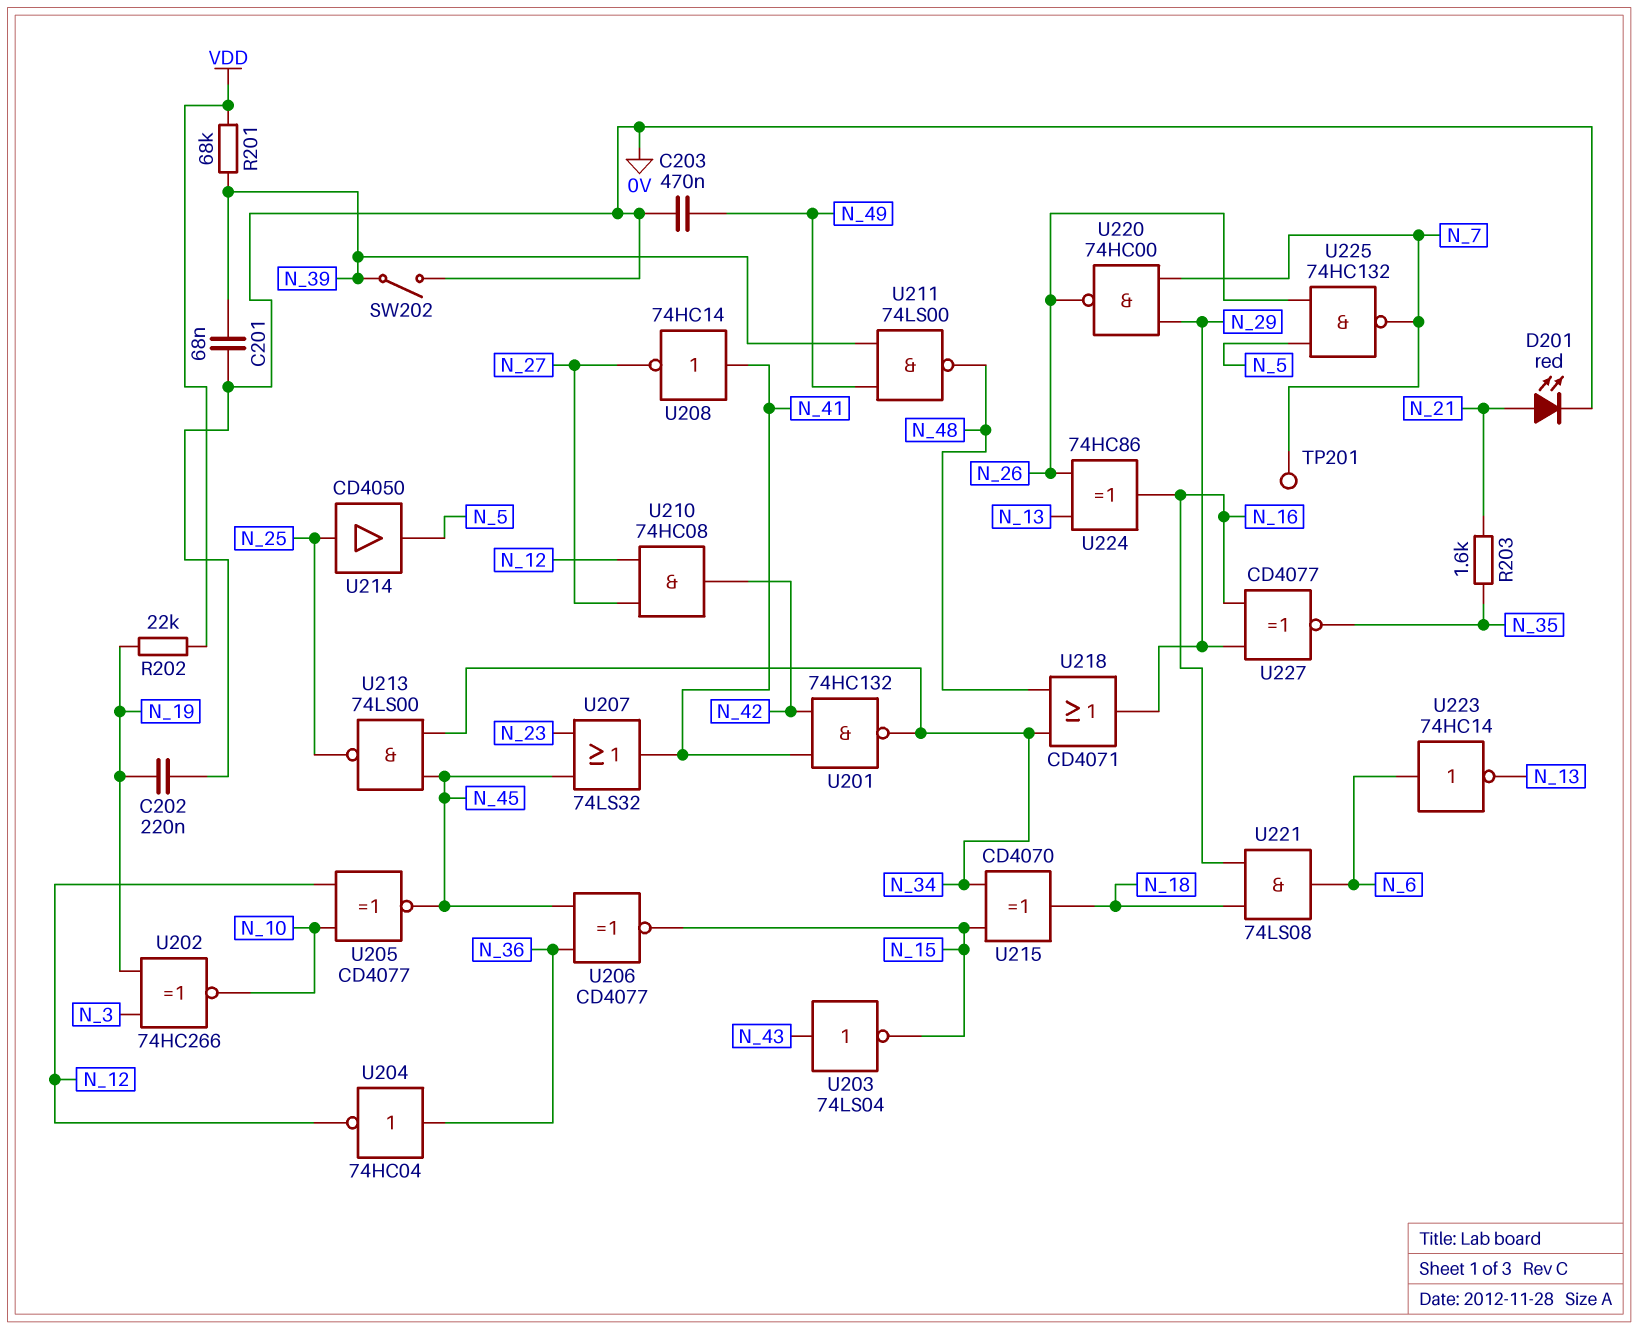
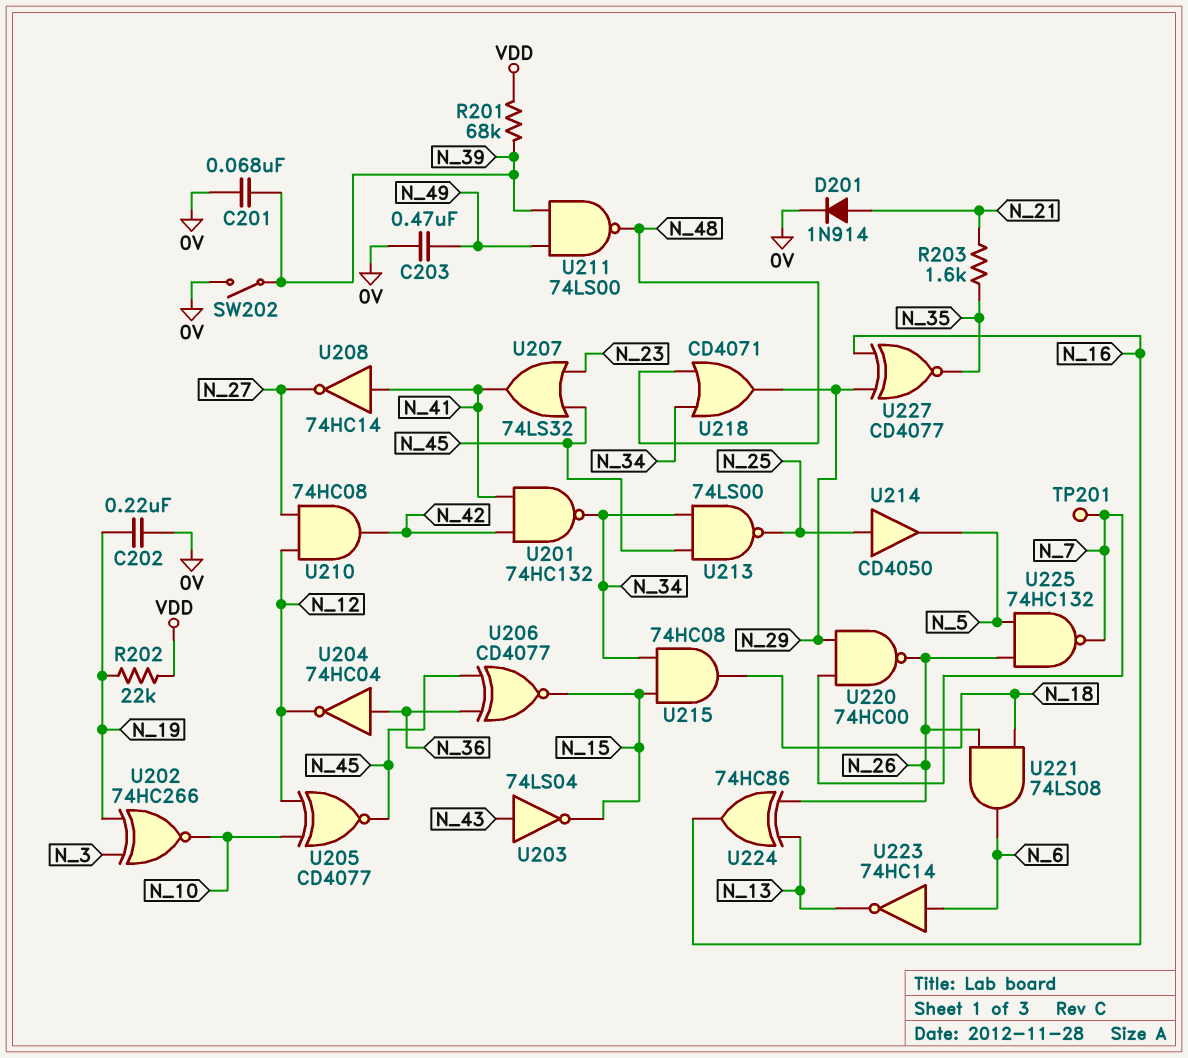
D201: LED red (A N_21, K 0V) -> diode 1N914 (A N_21, K 0V)
U215: XOR CD4070 (in N_15, in N_34, out N_18) -> AND 74HC08 (in N_15, in N_34, out N_18)
U221: AND 74LS08 (in N_16, in N_18, out N_6) -> AND 74LS08 (in N_18, in N_26, out N_6)

